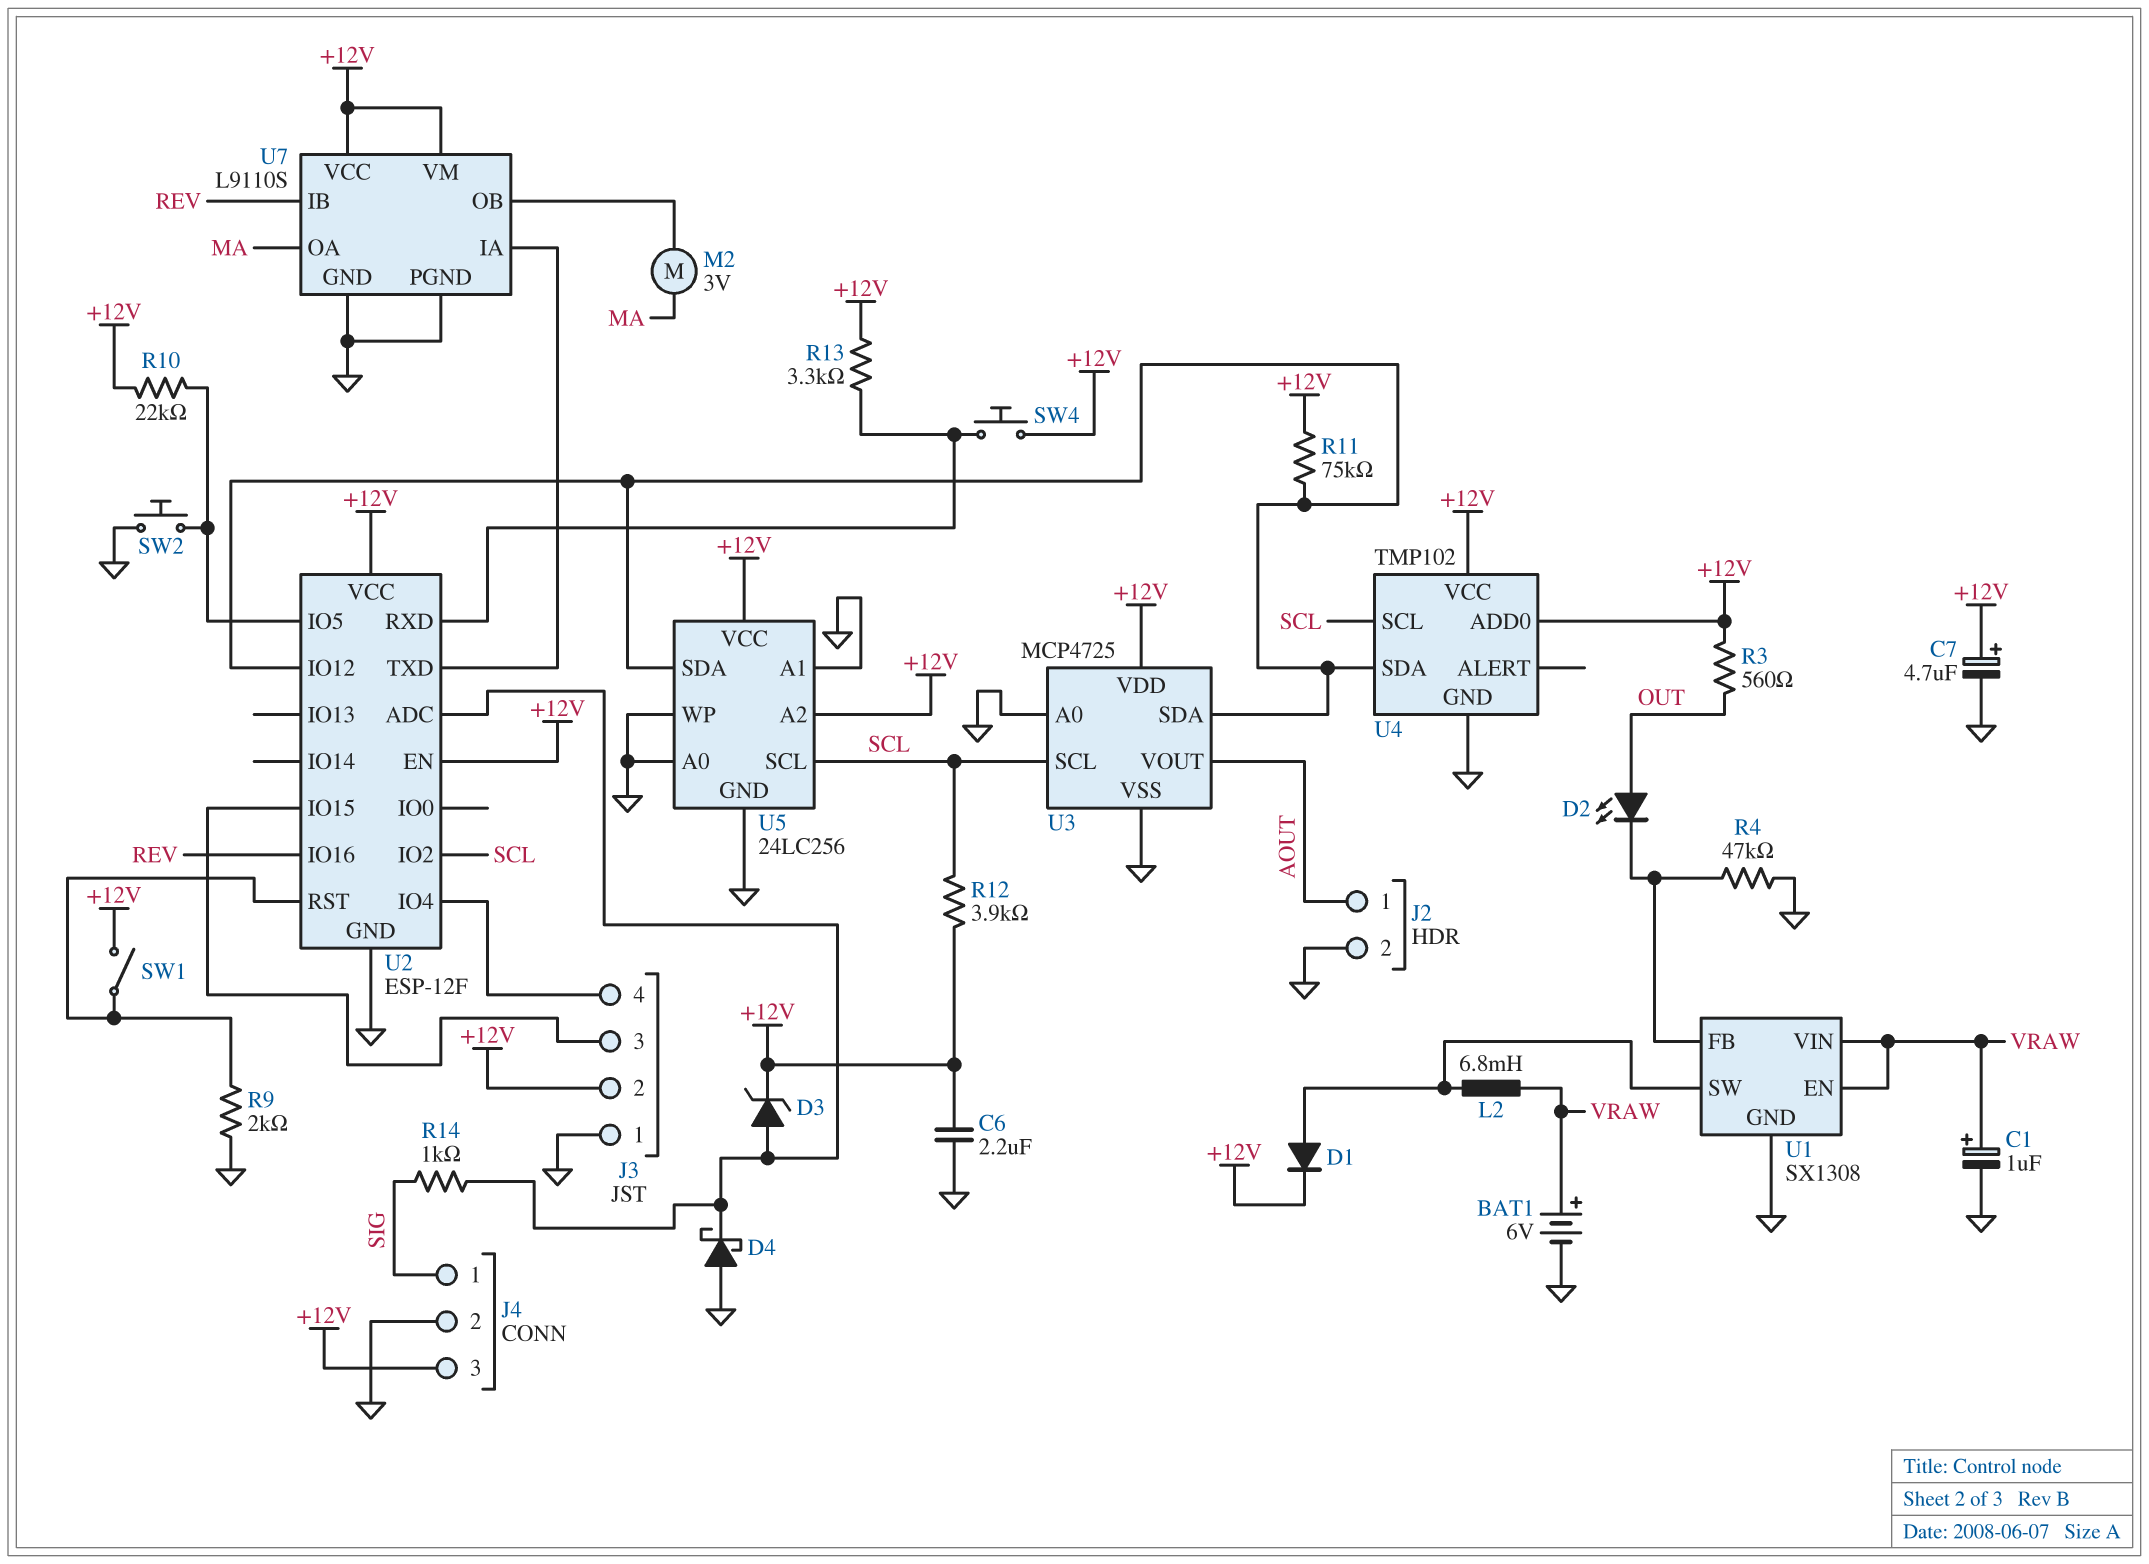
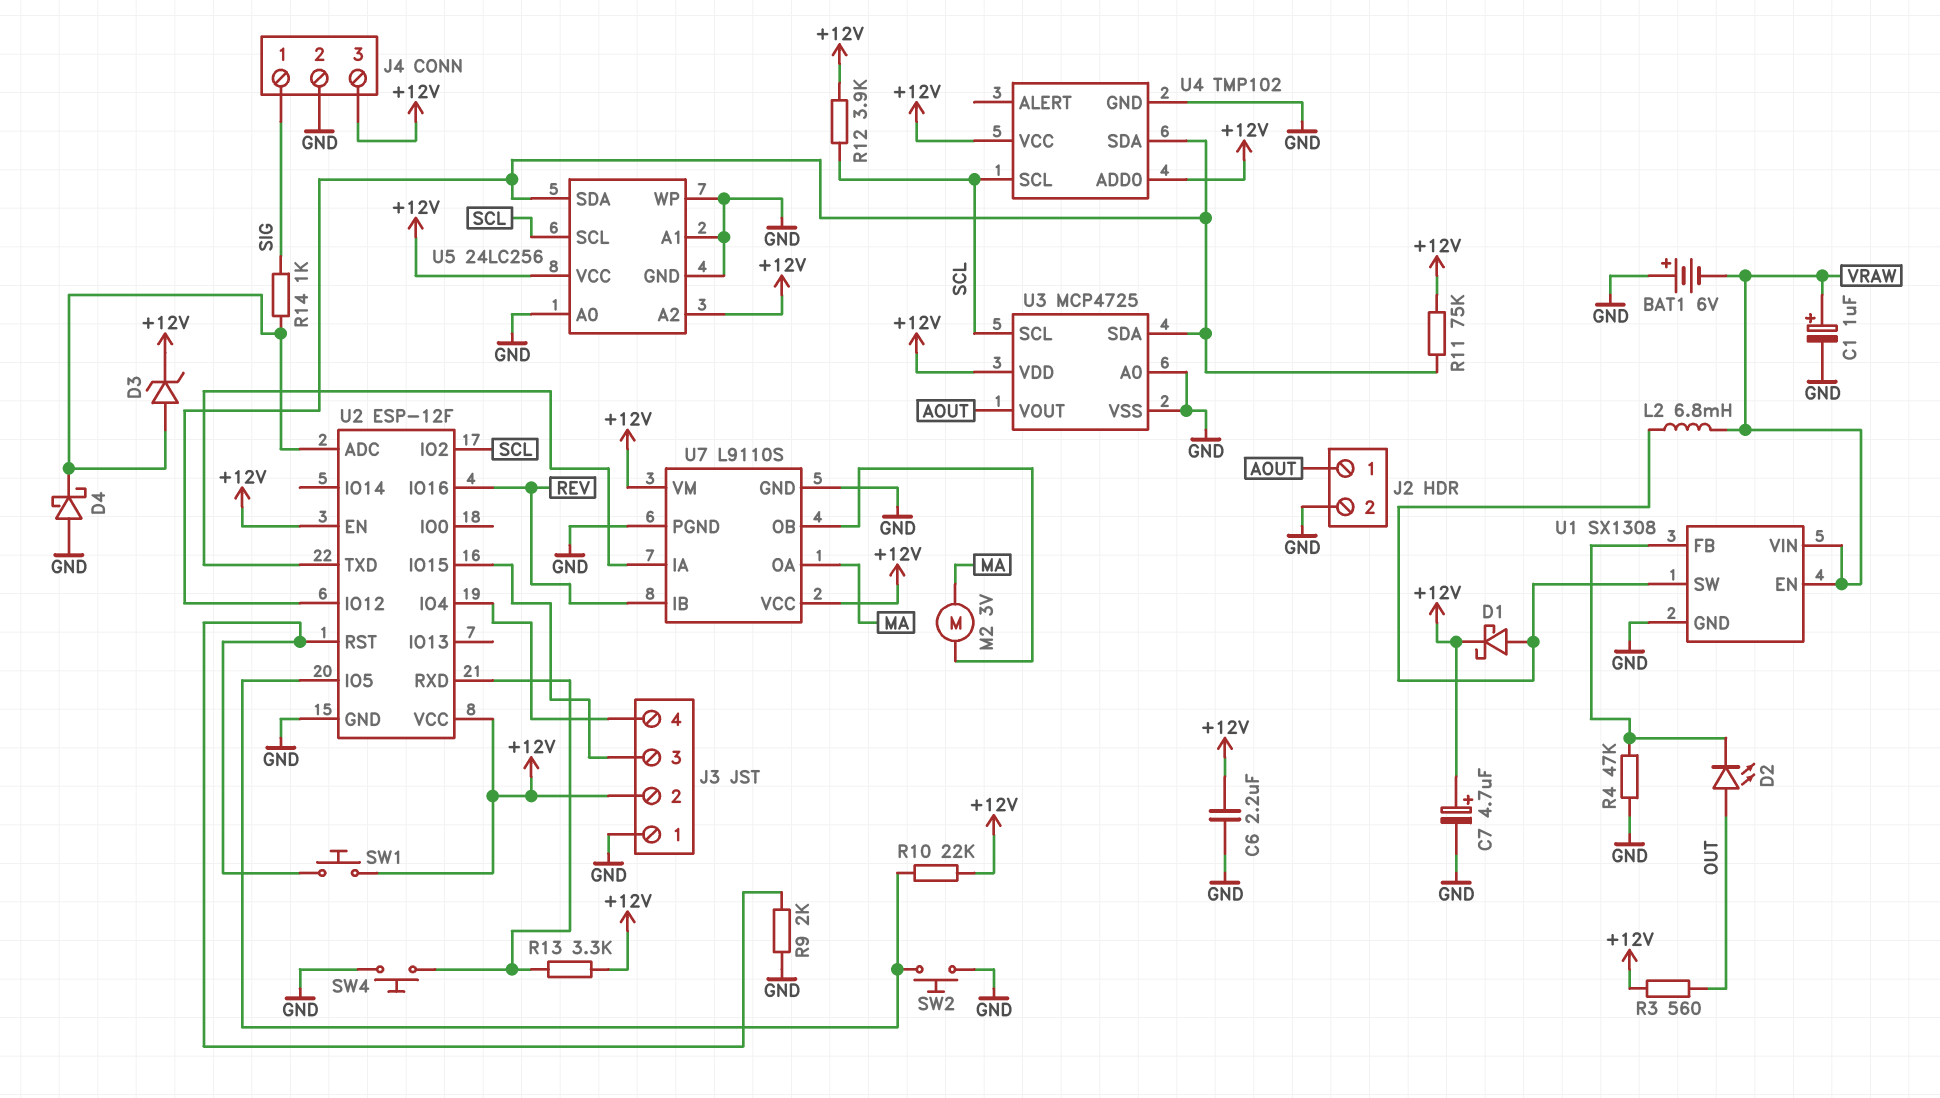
BAT1: 6V (plus VRAW, minus GND) -> 6V (plus GND, minus VRAW)
D1: diode (A U1/SW, K +12V) -> schottky (A U1/SW, K +12V)
SW1: switch (+12V, U2/RST) -> button (+12V, U2/RST)
SW4: button (+12V, U2/RXD) -> button (GND, U2/RXD)

